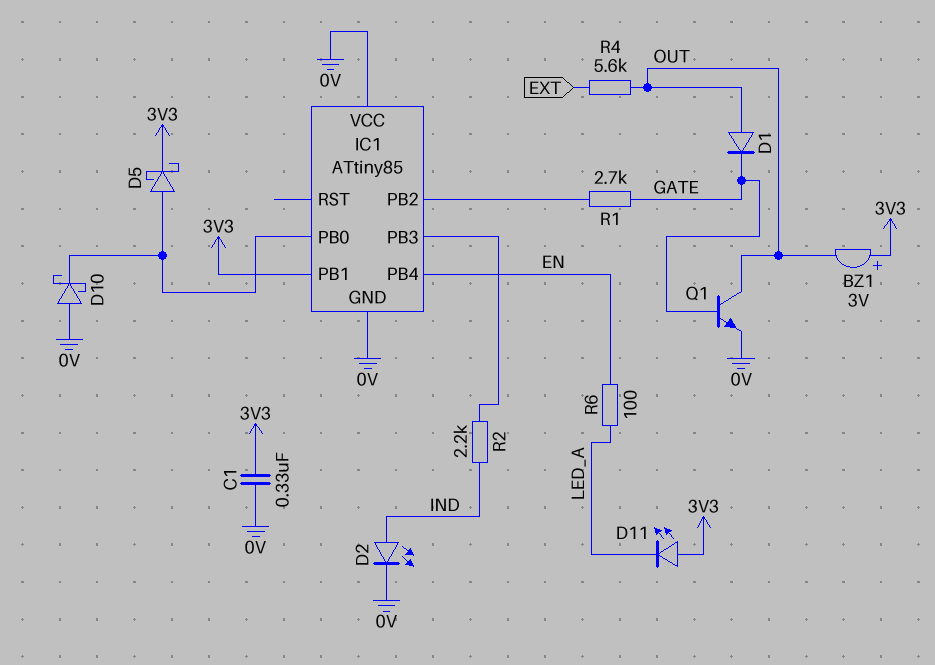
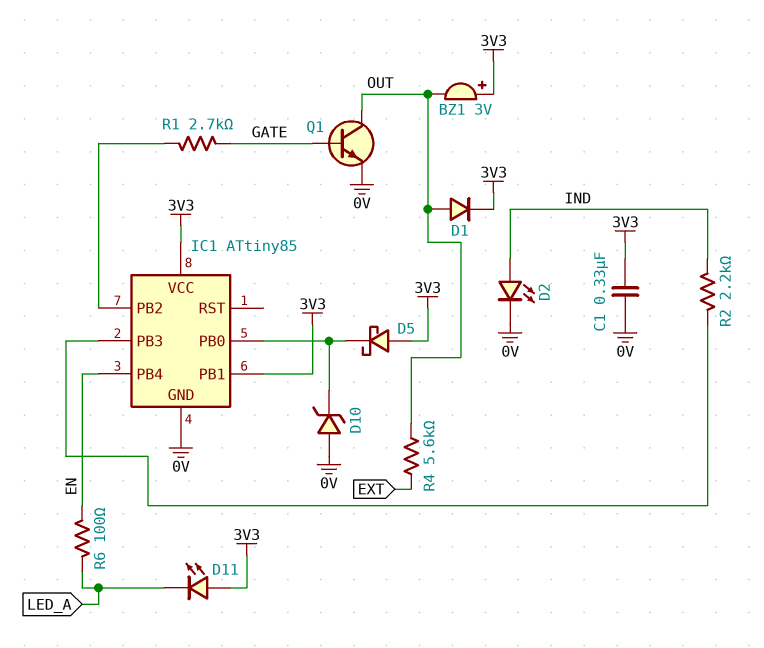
D1: diode (A OUT, K GATE) -> diode (A OUT, K 3V3)
D5: schottky (A IC1/PB0, K 3V3) -> schottky (A 3V3, K IC1/PB0)
D10: schottky (A 0V, K IC1/PB0) -> zener (A 0V, K IC1/PB0)
IC1 pin VCC: 0V -> 3V3

